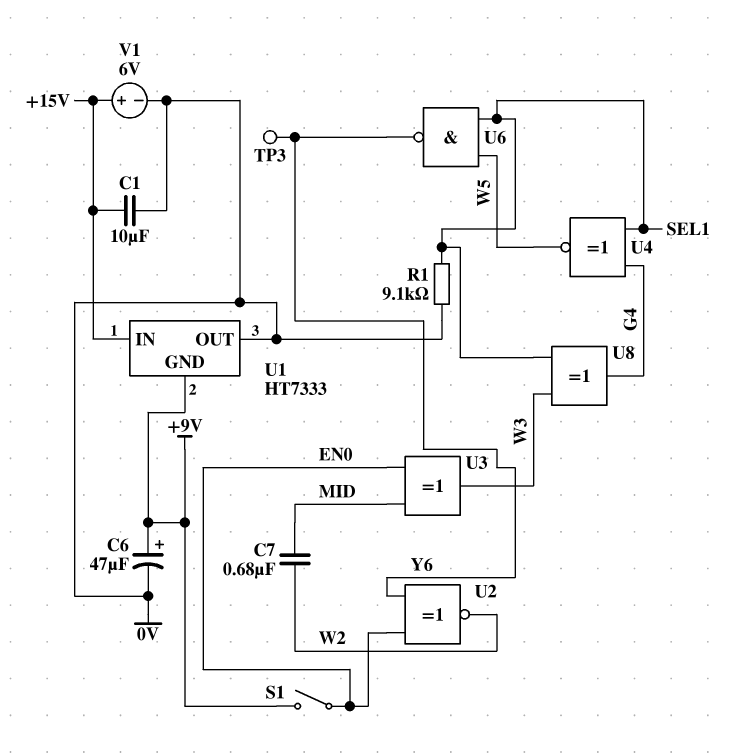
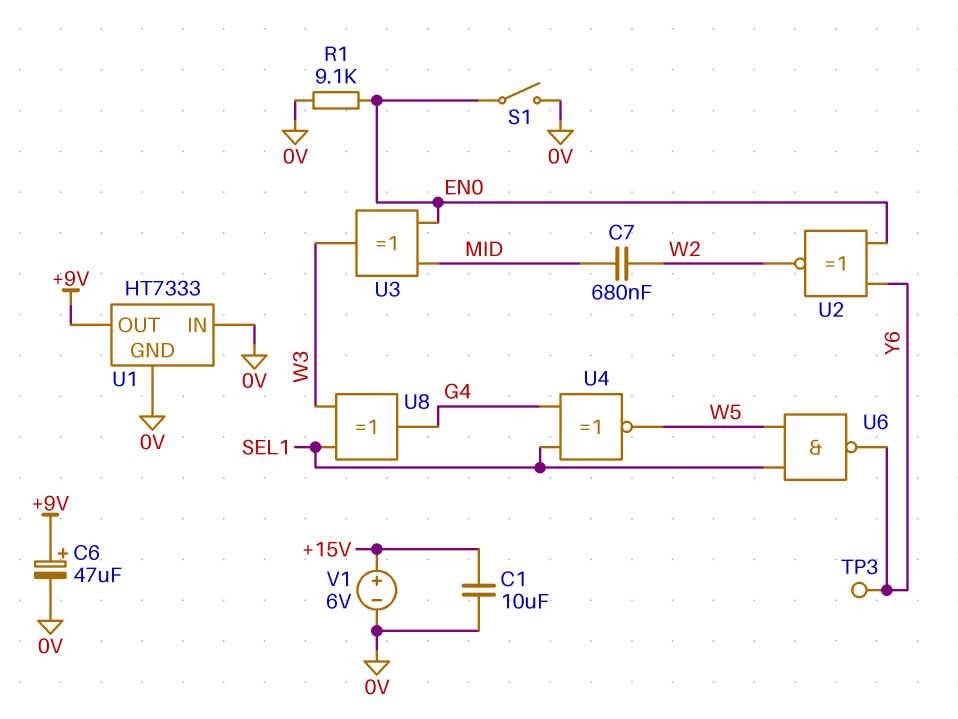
R1: 9.1k (0V, SEL1) -> 9.1k (0V, EN0)
S1: switch (+9V, EN0) -> switch (0V, EN0)
U1 pin GND: +9V -> 0V
U1 pin IN: +15V -> 0V
U1 pin OUT: 0V -> +9V

